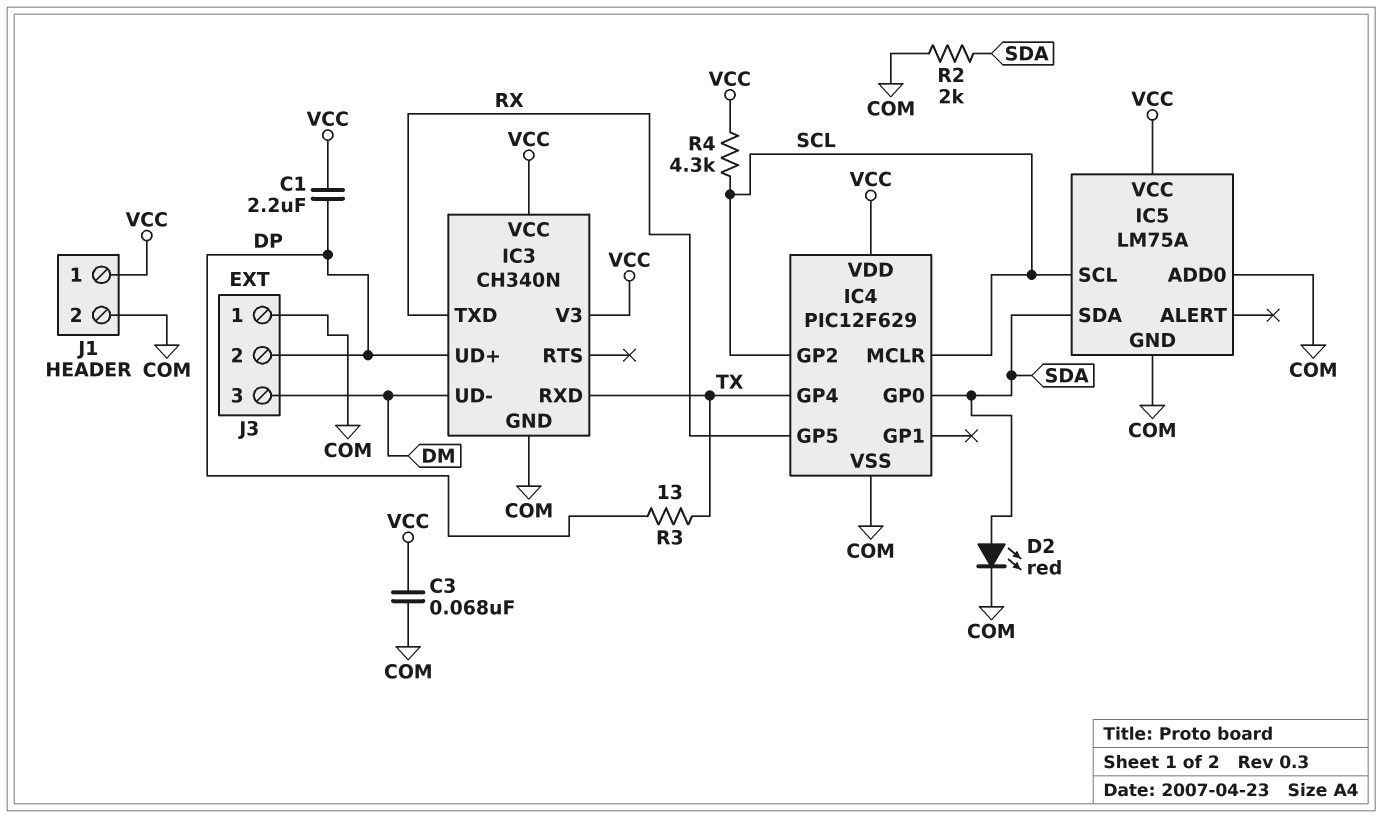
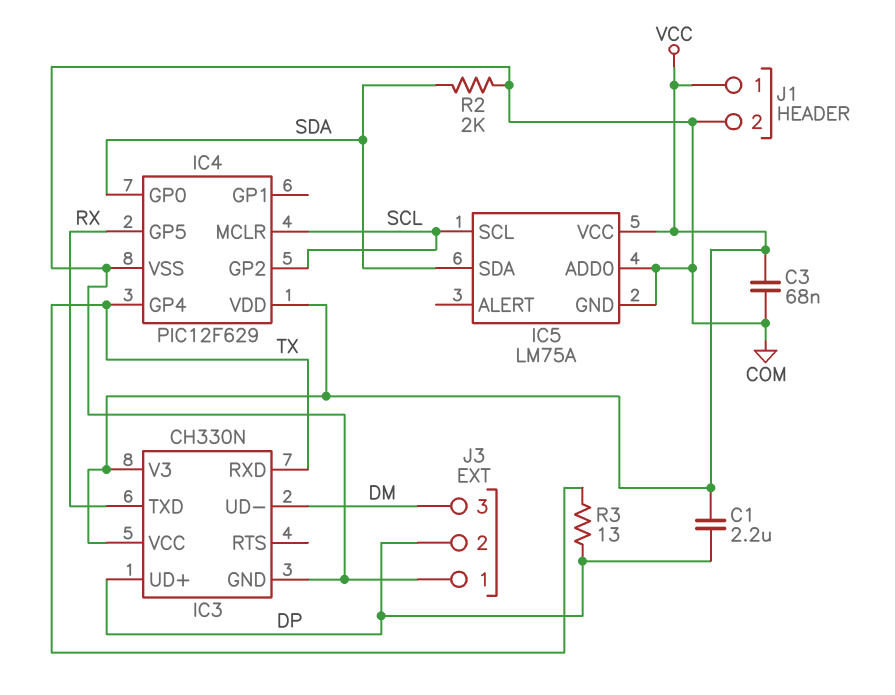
D2: LED red (A SDA, K COM) -> none
IC3: CH340N -> CH330N
R4: 4.3k (SCL, VCC) -> none

